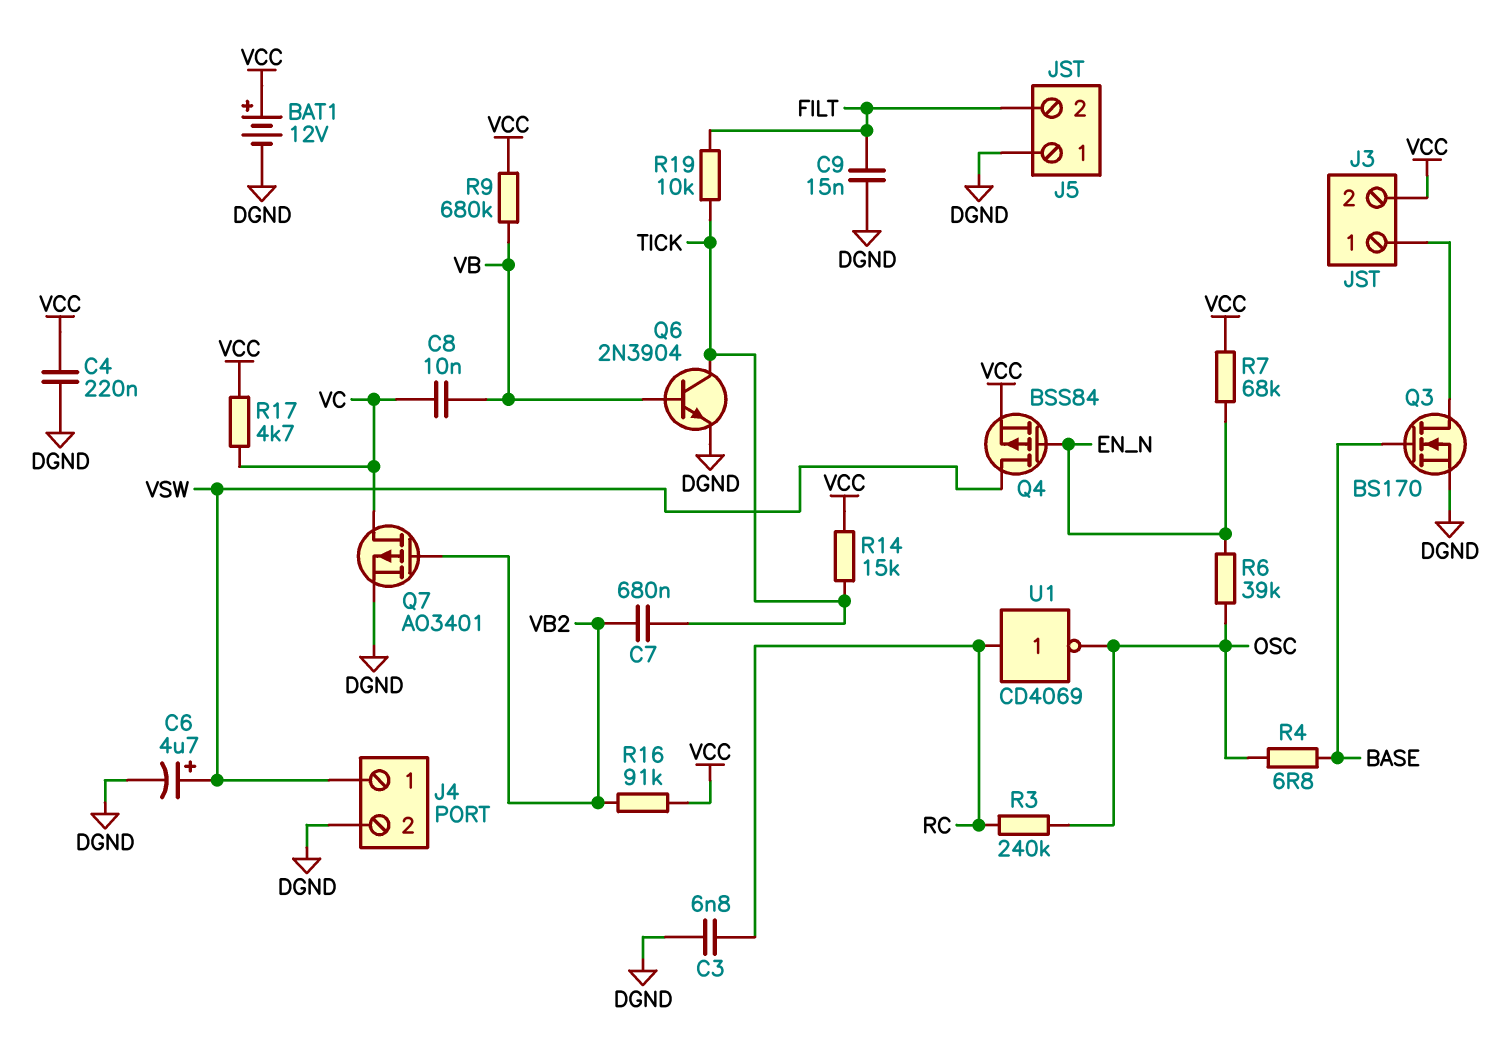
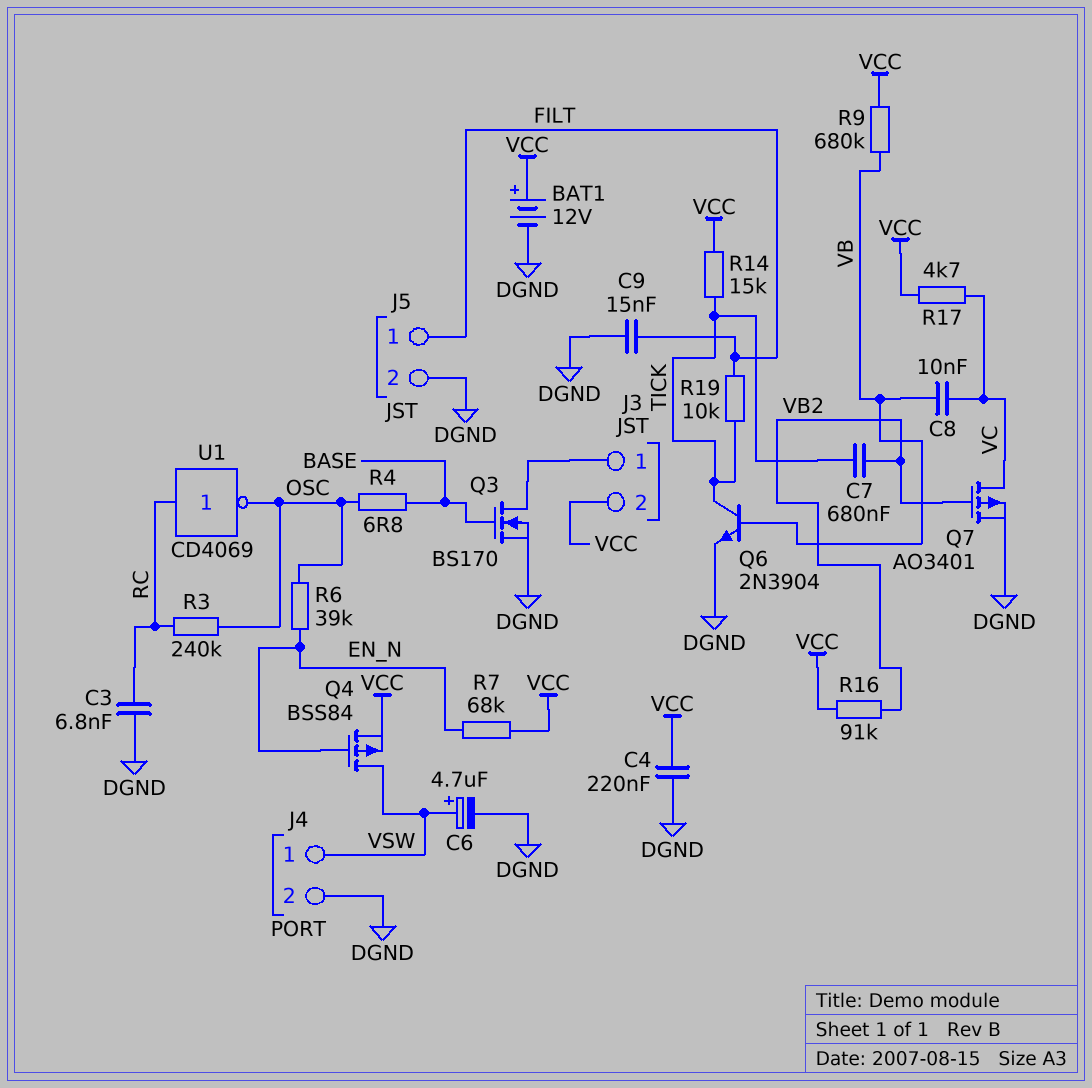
J5 pin 1: DGND -> FILT
J5 pin 2: FILT -> DGND

